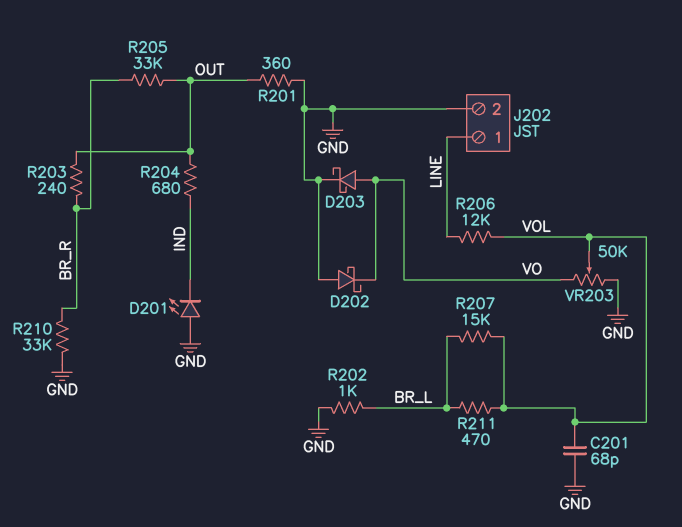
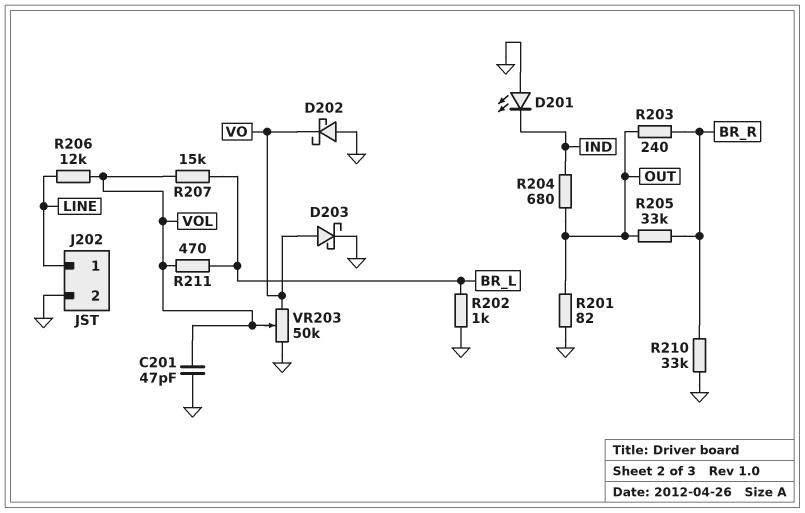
C201: 68pF (GND, VOL) -> 47pF (GND, VOL)
R201: 360 (GND, OUT) -> 82 (GND, OUT)

